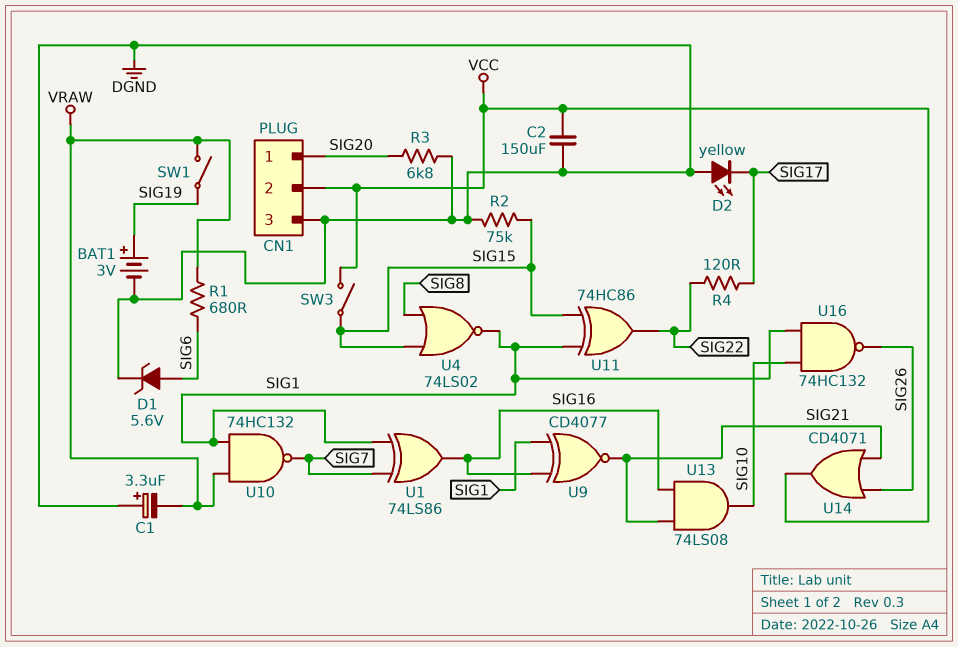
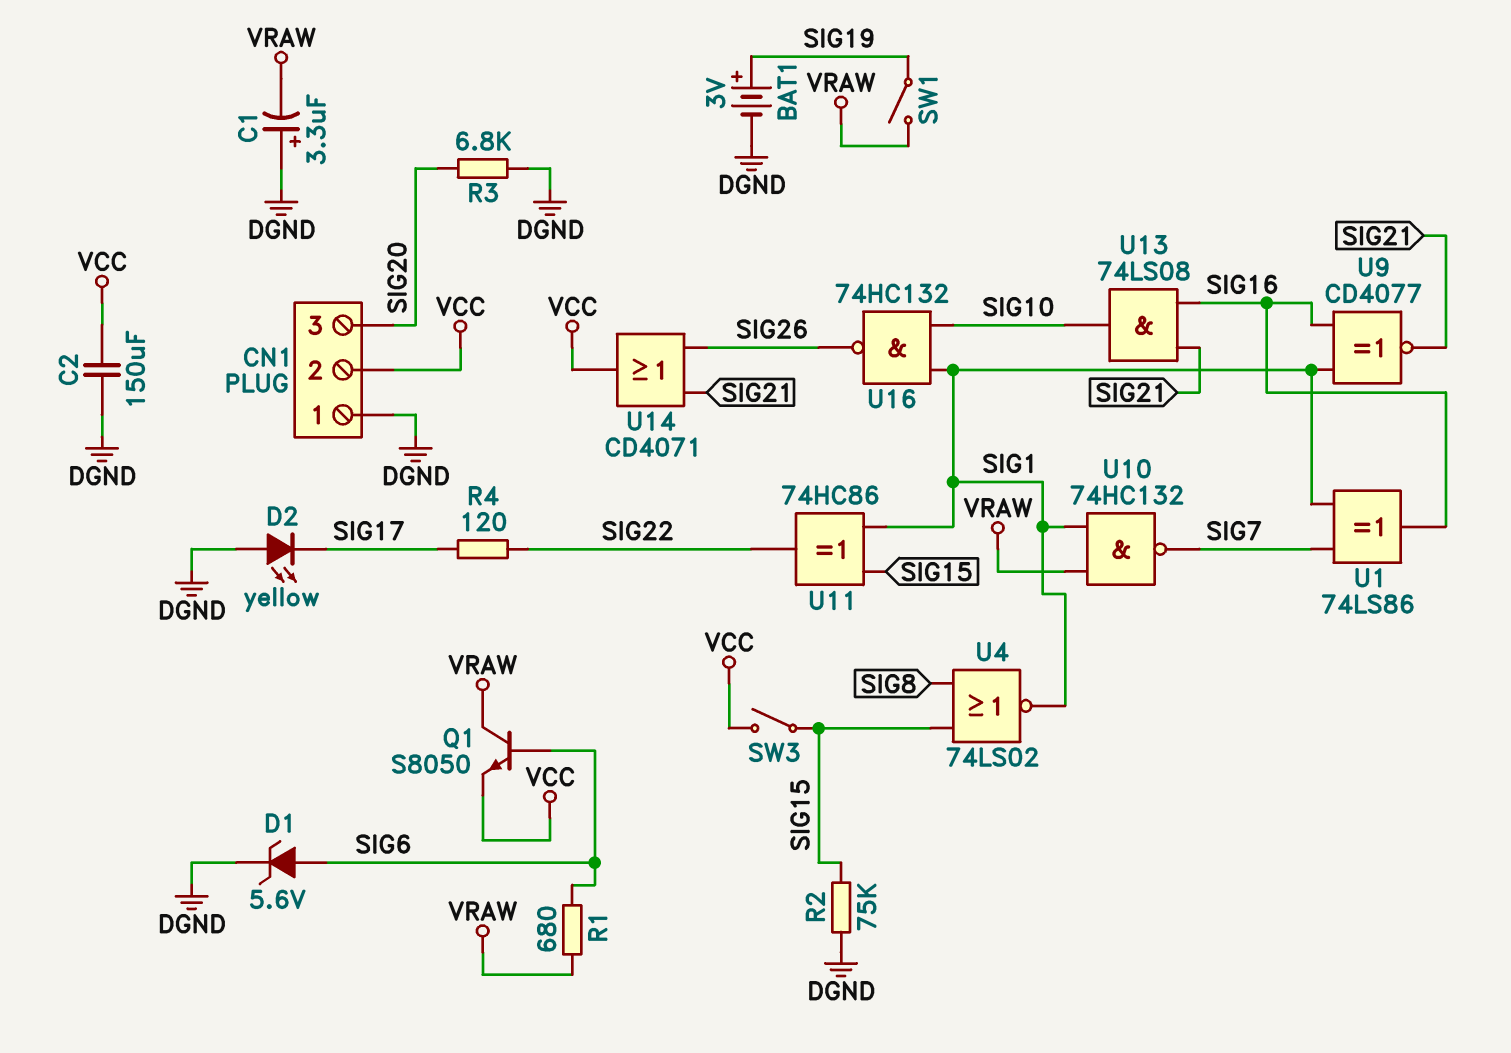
CN1 pin 1: SIG20 -> DGND
CN1 pin 3: DGND -> SIG20
Q1: none -> NPN S8050 (B SIG6, C VRAW, E VCC)

